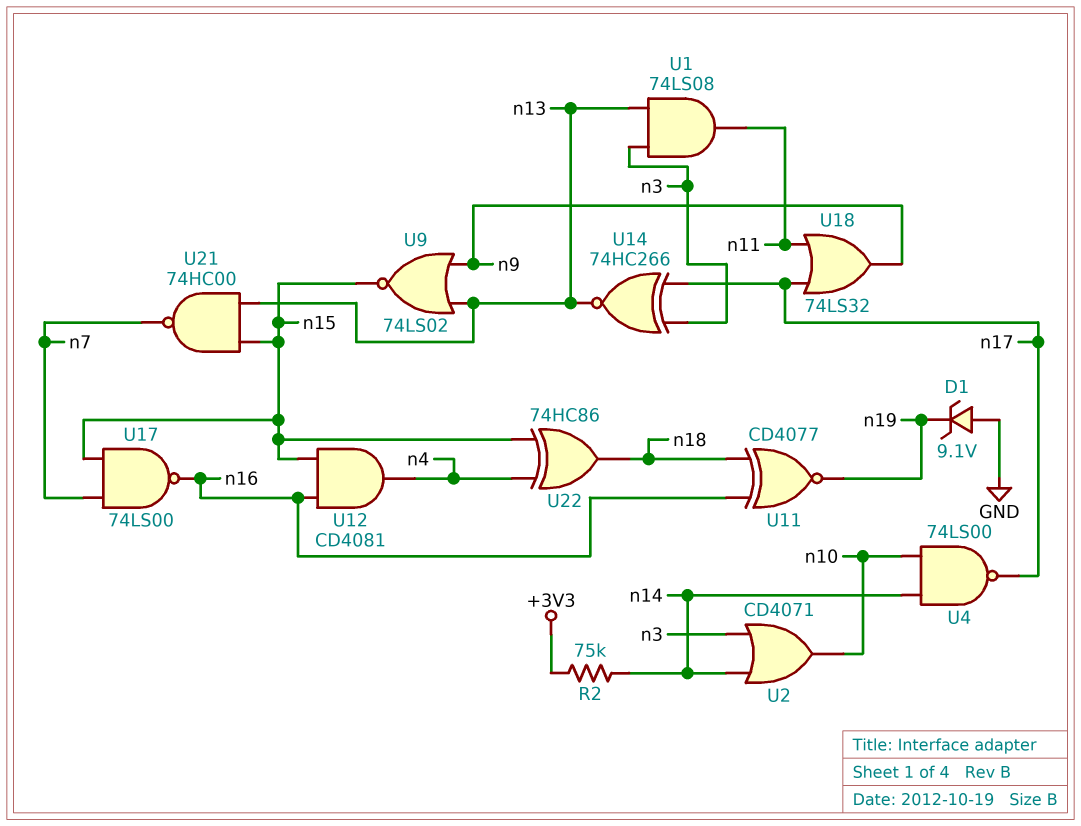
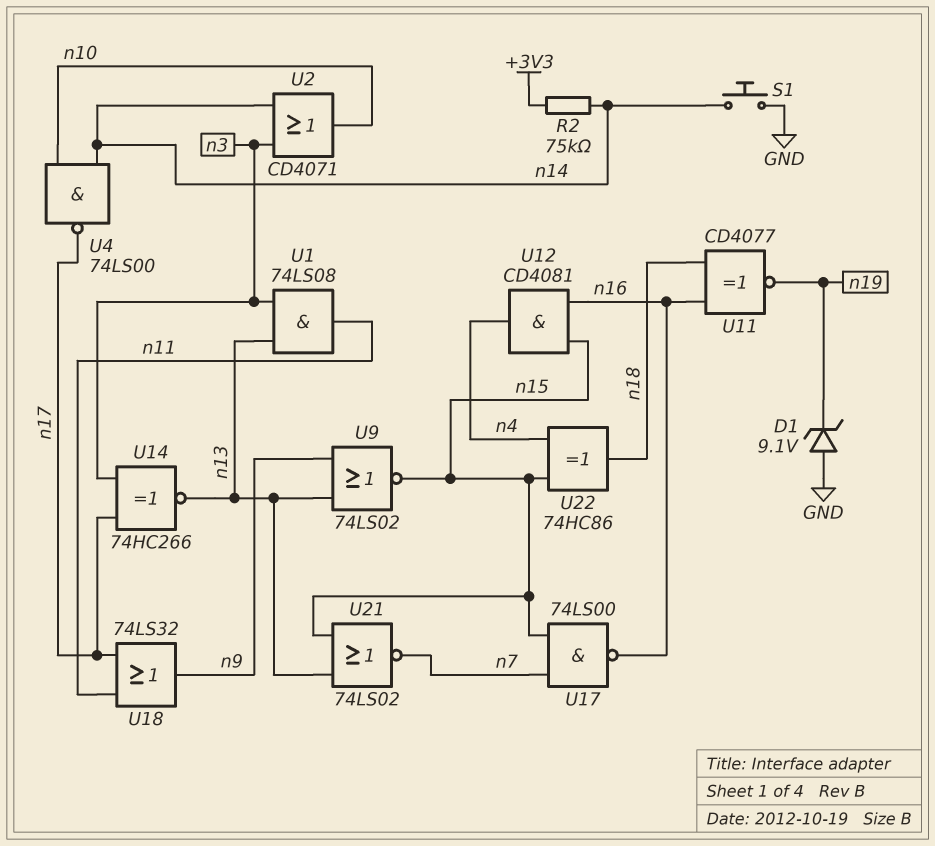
S1: none -> button (GND, n14)
U21: NAND 74HC00 (in n13, in n15, out n7) -> NOR 74LS02 (in n13, in n15, out n7)

